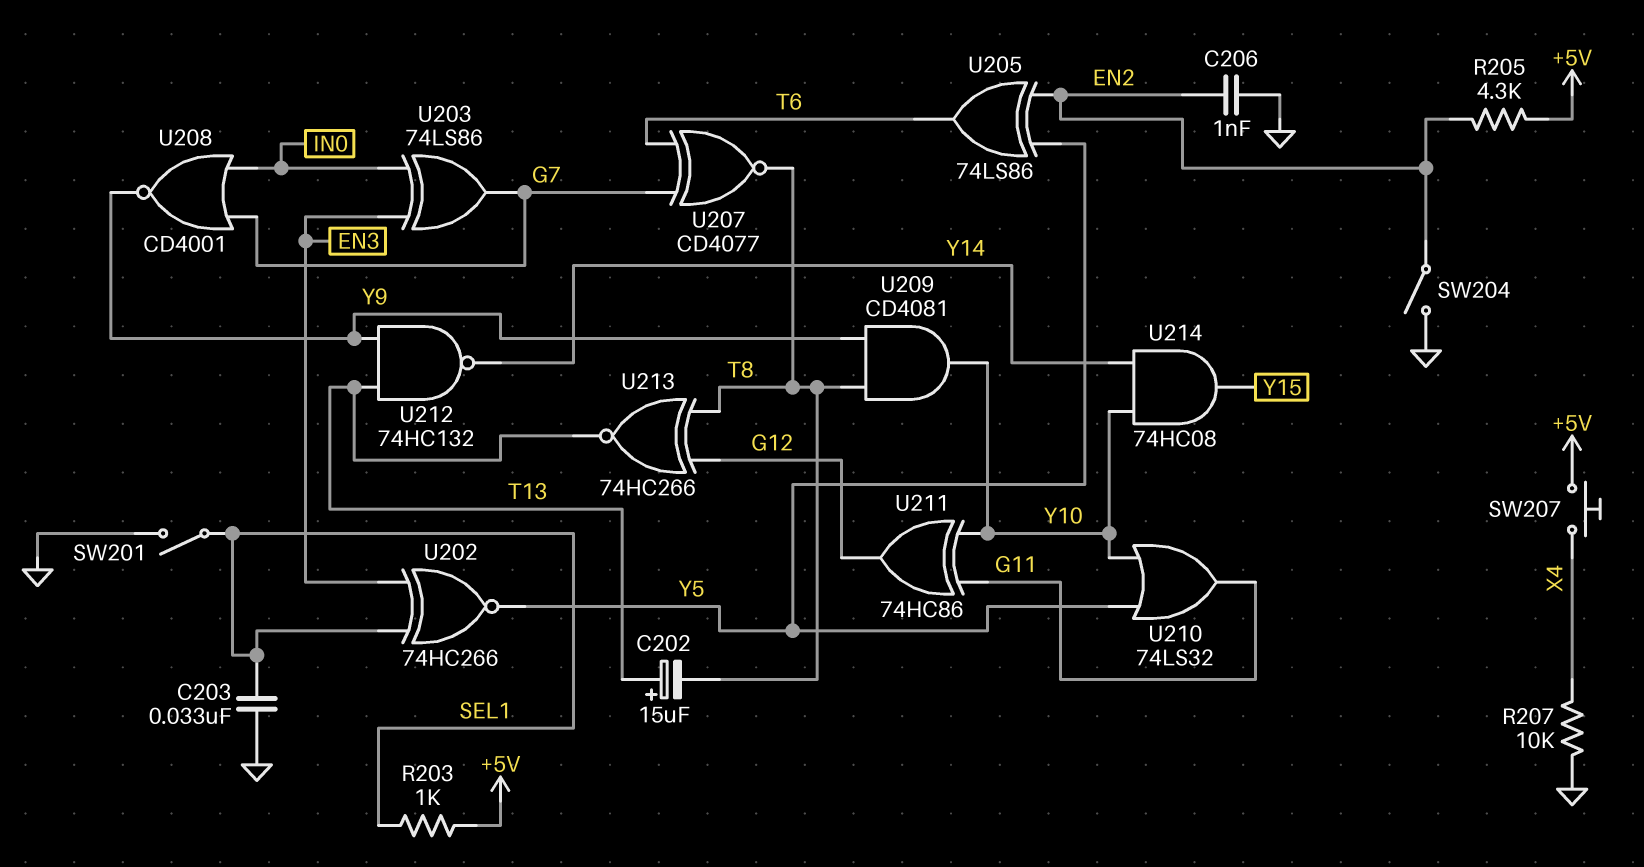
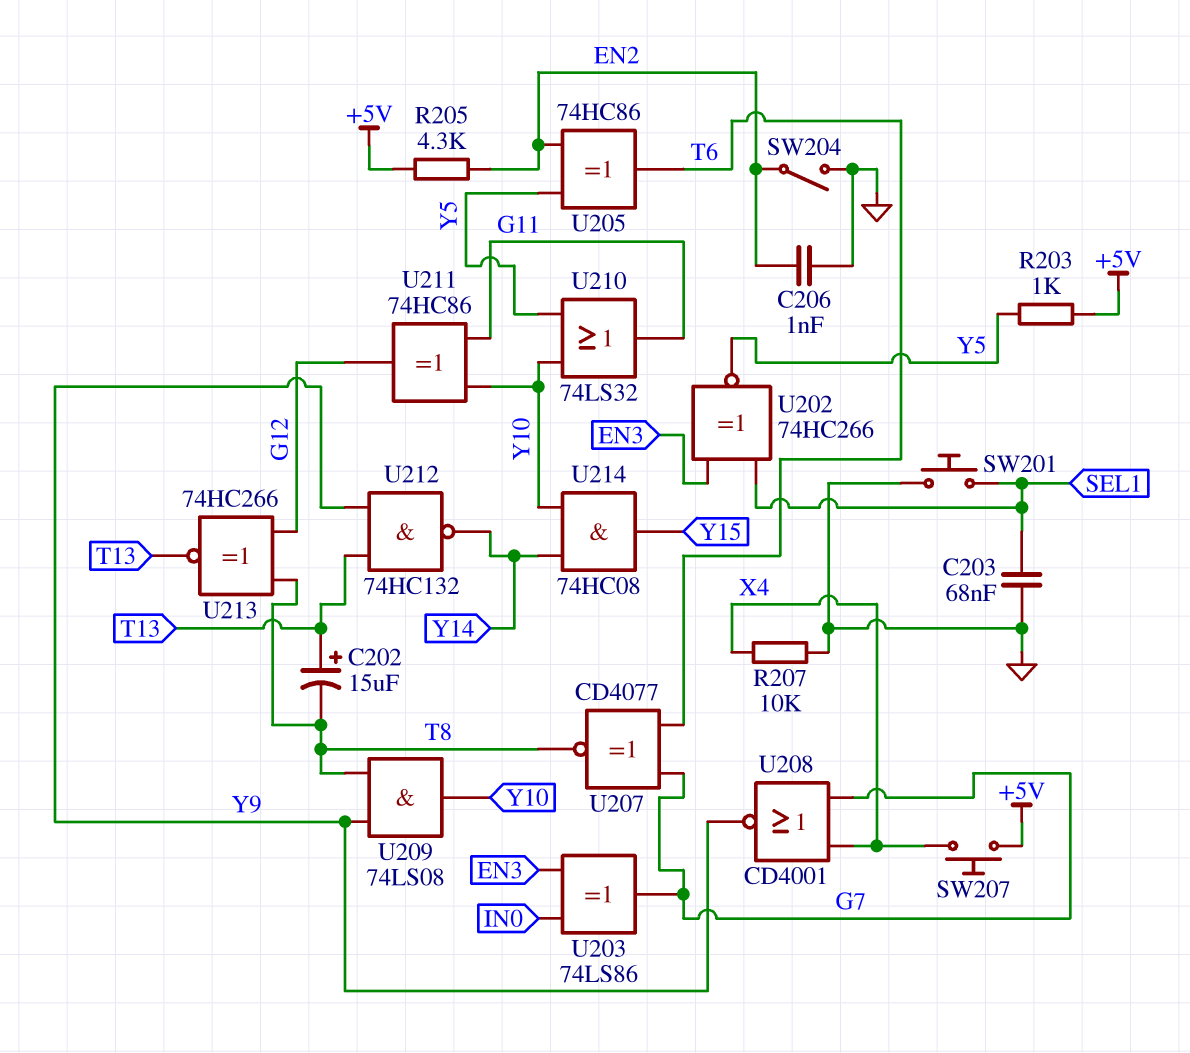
C203: 33nF (GND, SEL1) -> 68nF (GND, SEL1)
R203: 1k (+5V, SEL1) -> 1k (+5V, Y5)
SW201: switch (GND, SEL1) -> button (GND, SEL1)
U205: XOR 74LS86 (in EN2, in Y5, out T6) -> XOR 74HC86 (in EN2, in Y5, out T6)
U208: NOR CD4001 (in G7, in IN0, out Y9) -> NOR CD4001 (in G7, in X4, out Y9)
U209: AND CD4081 (in T8, in Y9, out Y10) -> AND 74LS08 (in T8, in Y9, out Y10)

